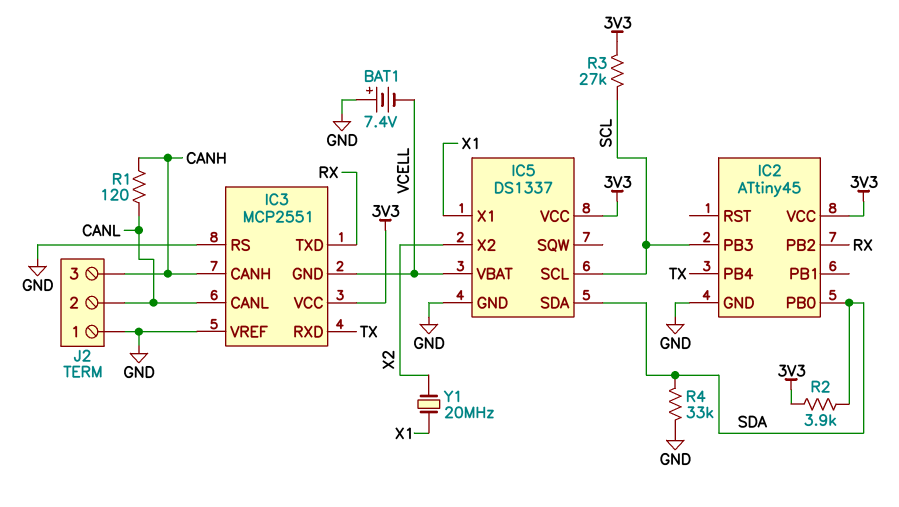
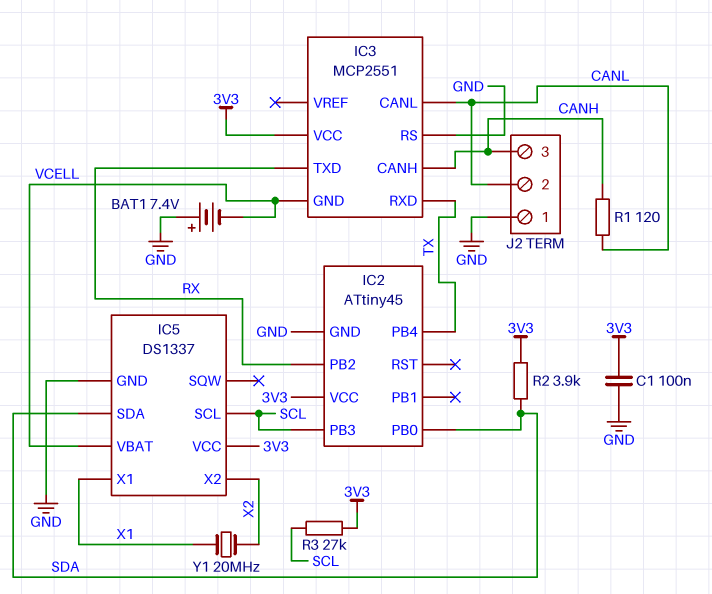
C1: none -> 100nF (3V3, GND)
IC3 pin VREF: GND -> none
R4: 33k (GND, SDA) -> none

